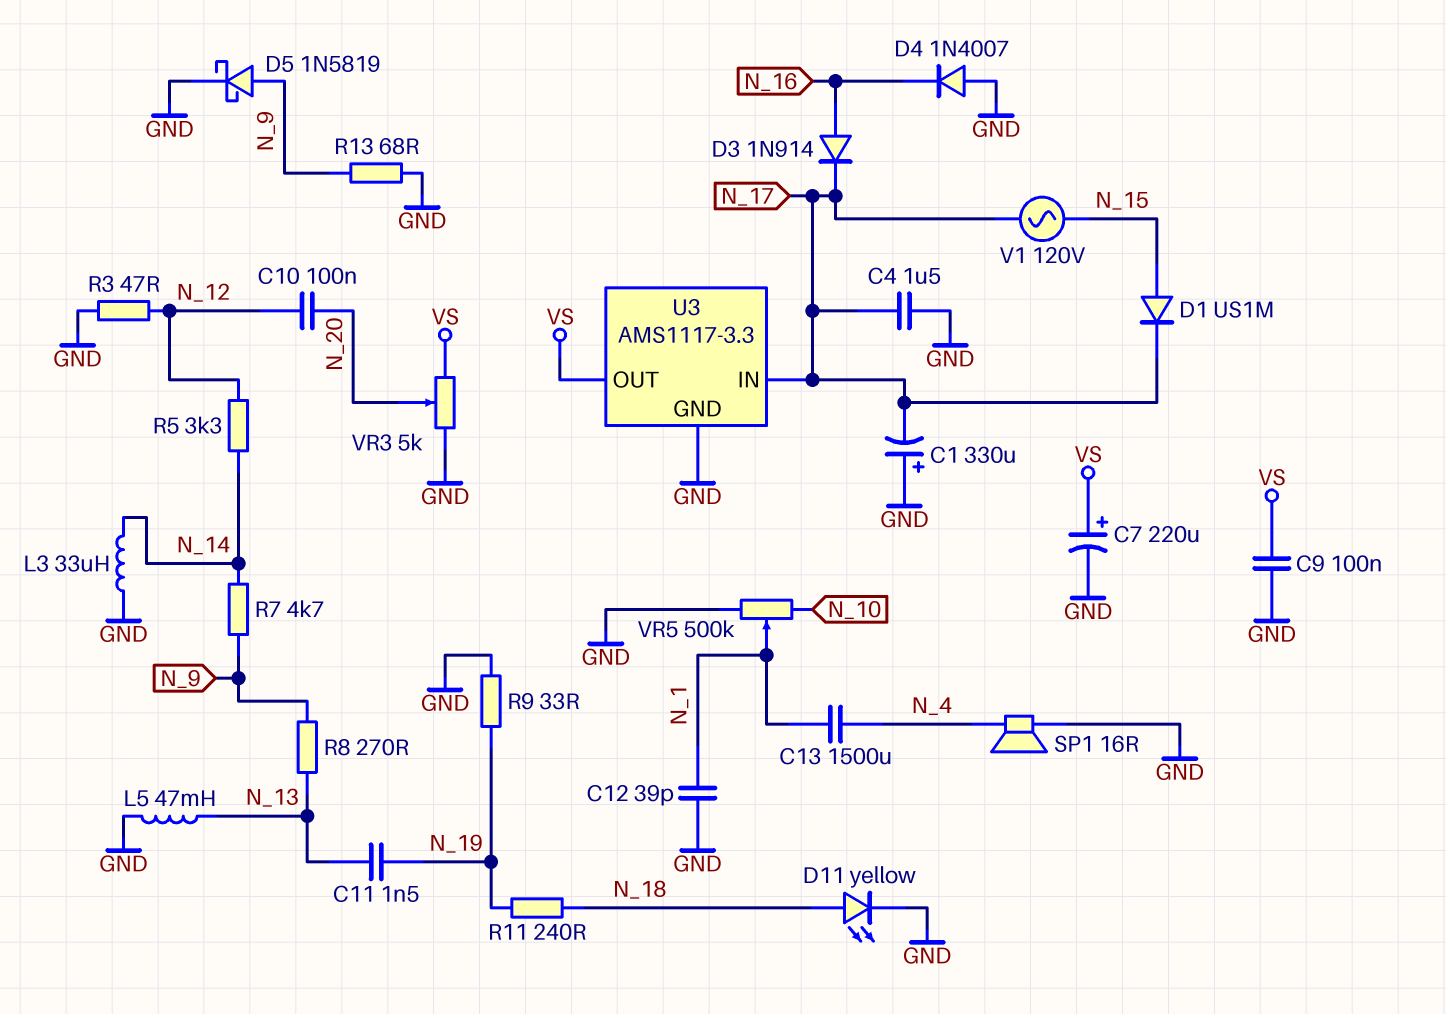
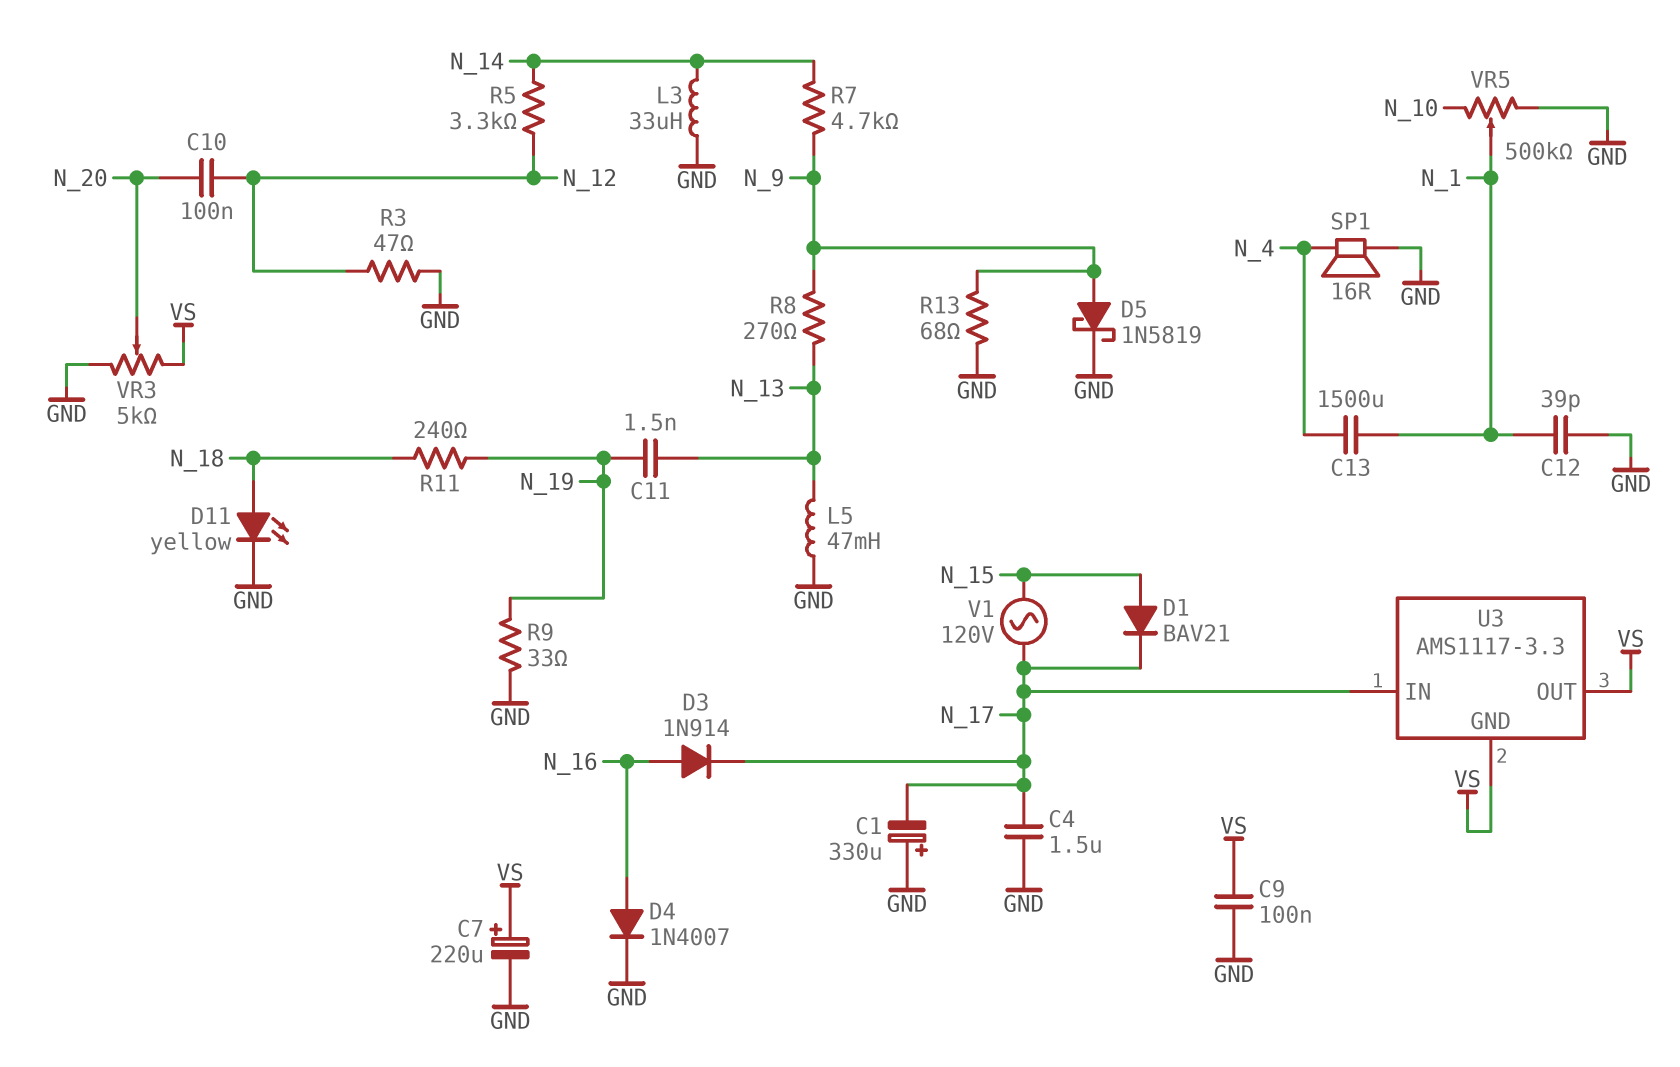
D1: diode US1M (A N_15, K N_17) -> diode BAV21 (A N_15, K N_17)
D4: diode 1N4007 (A GND, K N_16) -> diode 1N4007 (A N_16, K GND)
U3 pin GND: GND -> VS

